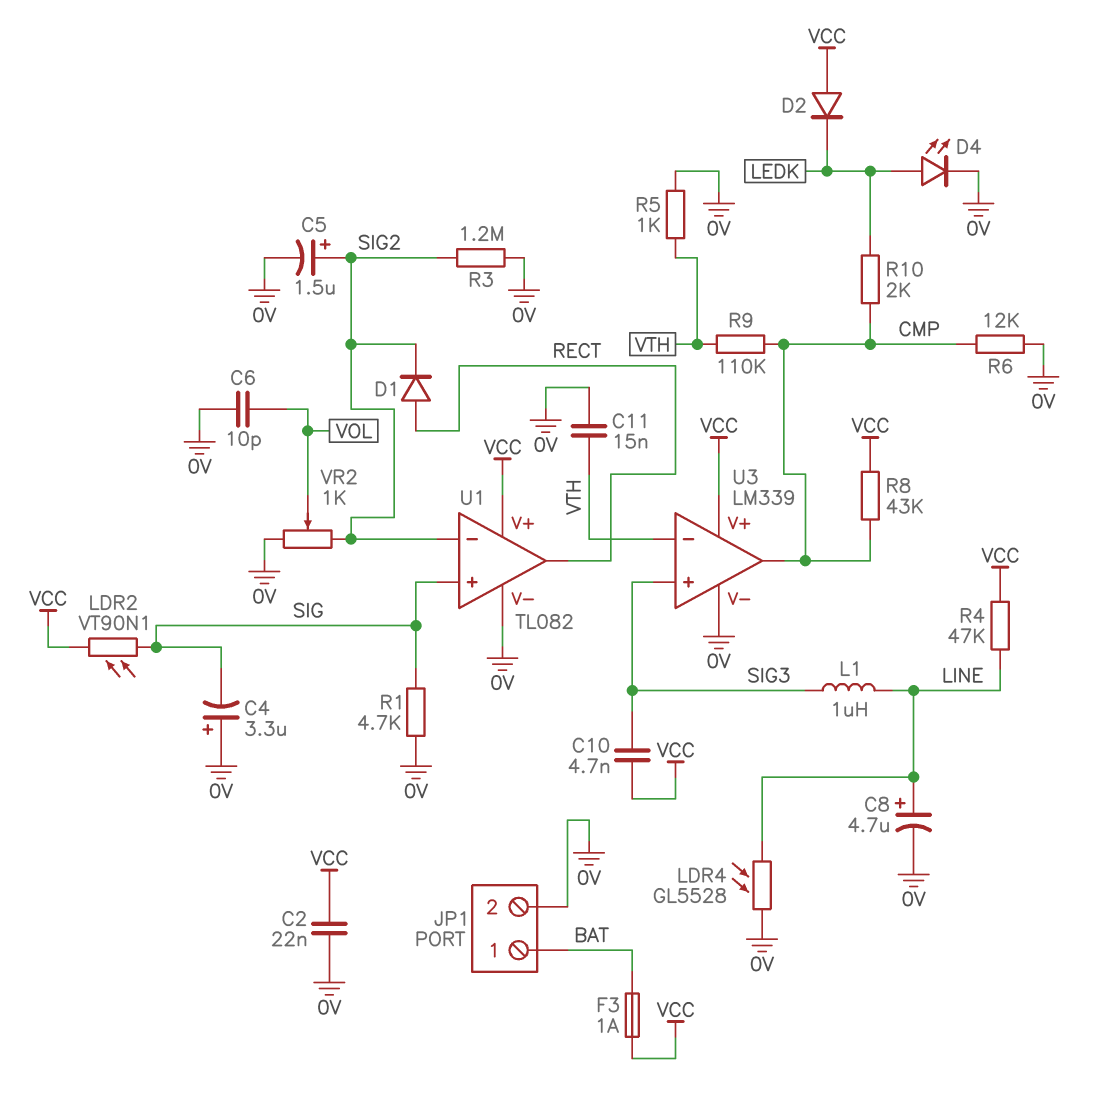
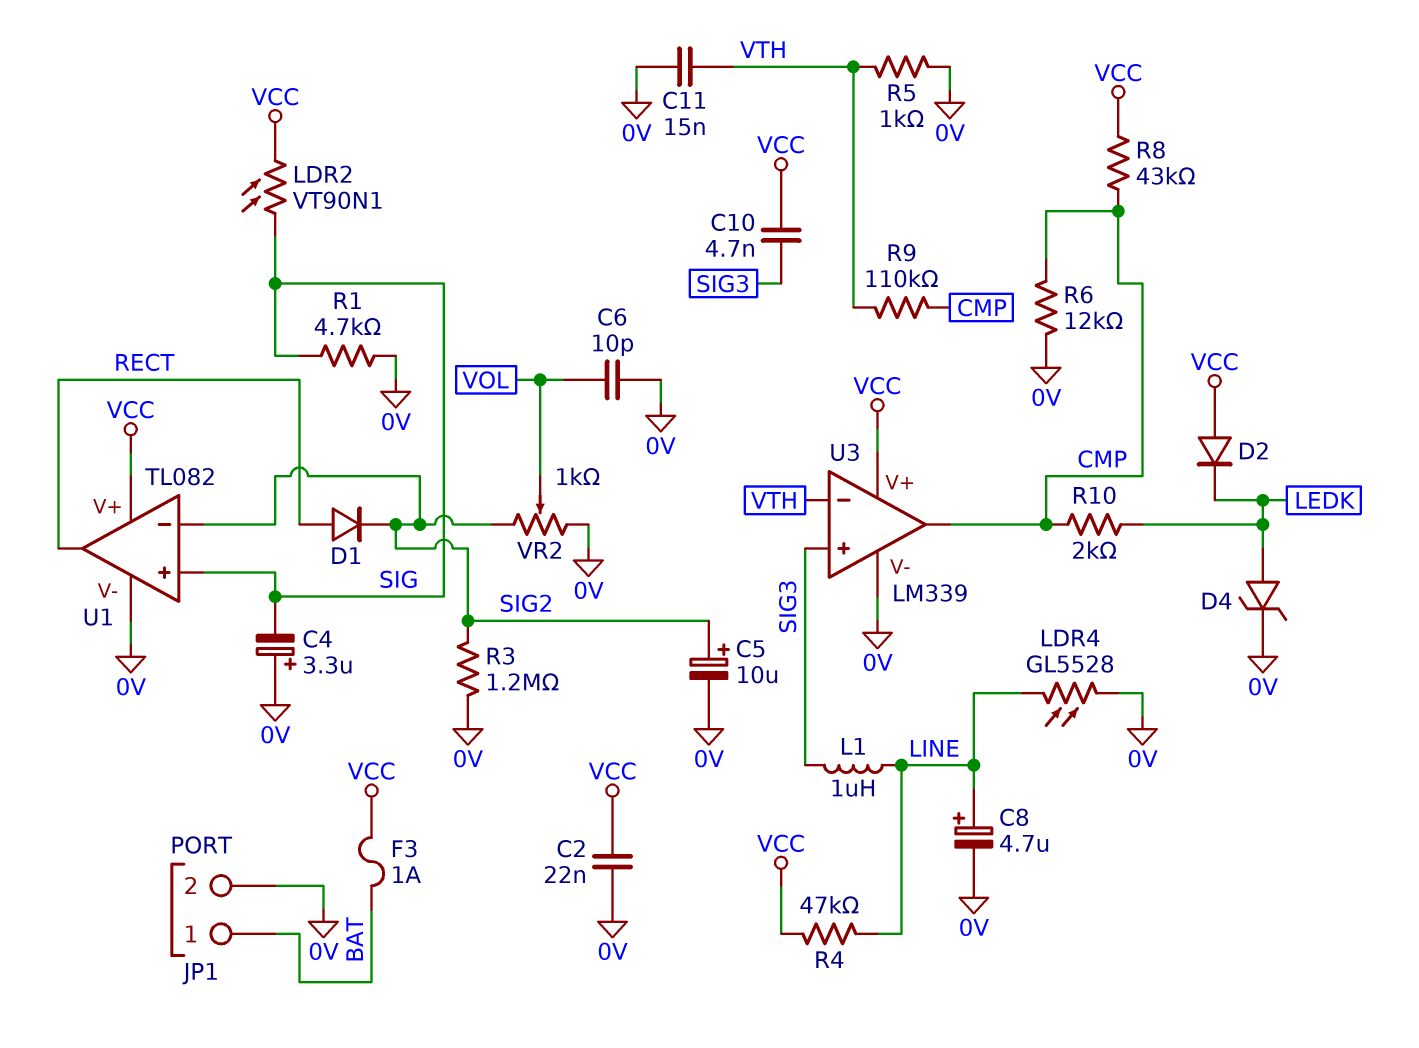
C5: 1.5uF (plus SIG2, minus 0V) -> 10uF (plus SIG2, minus 0V)
D4: LED (A LEDK, K 0V) -> zener (A LEDK, K 0V)

